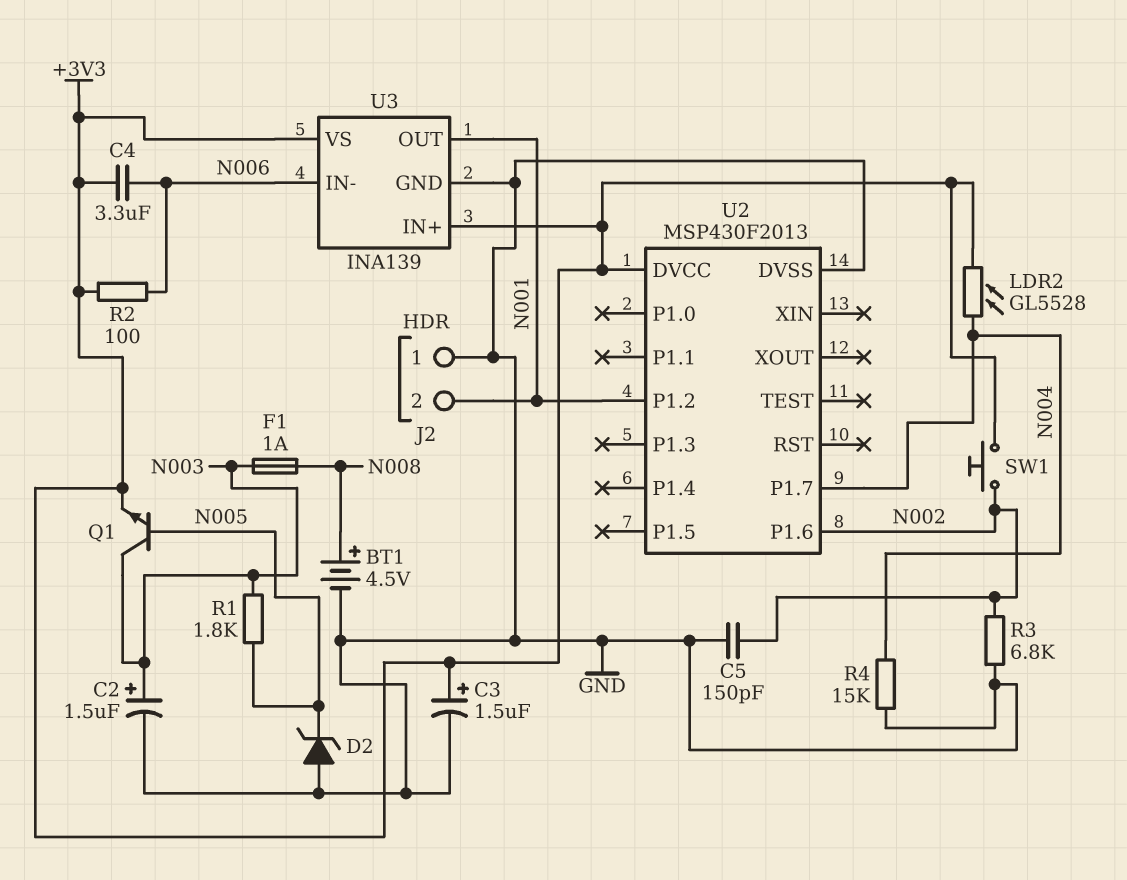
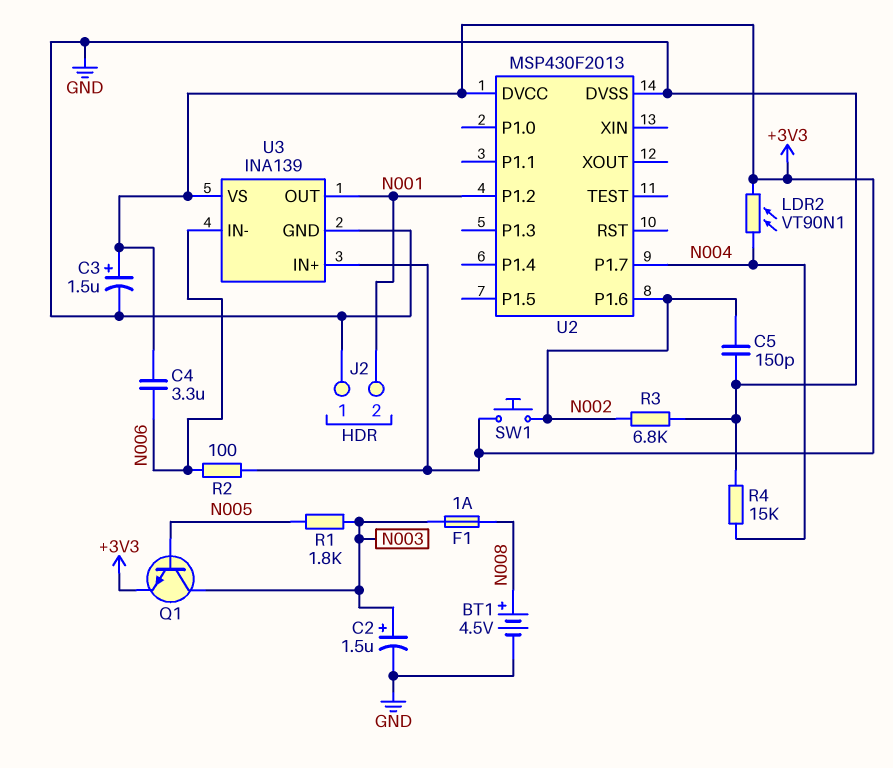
D2: zener (A GND, K N005) -> none
LDR2: GL5528 (+3V3, N004) -> VT90N1 (+3V3, N004)

